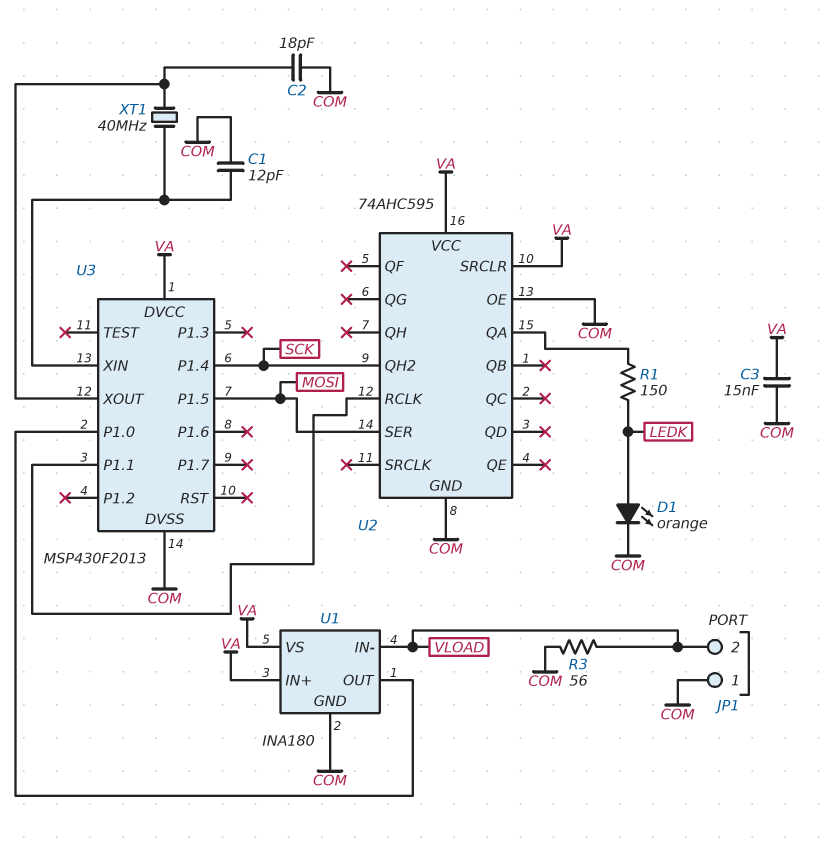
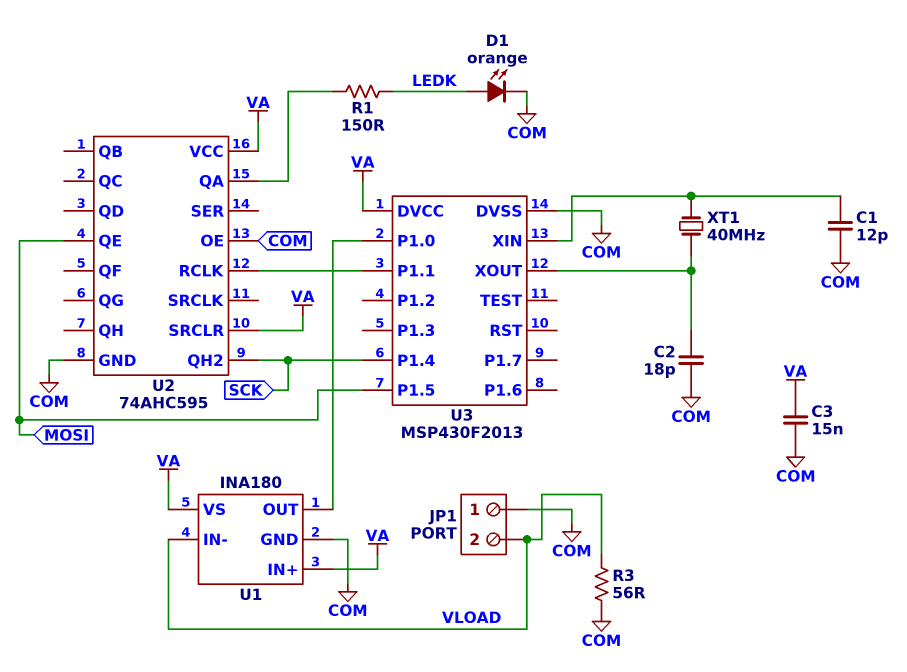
U2 pin QE: none -> MOSI
U2 pin SER: MOSI -> none

